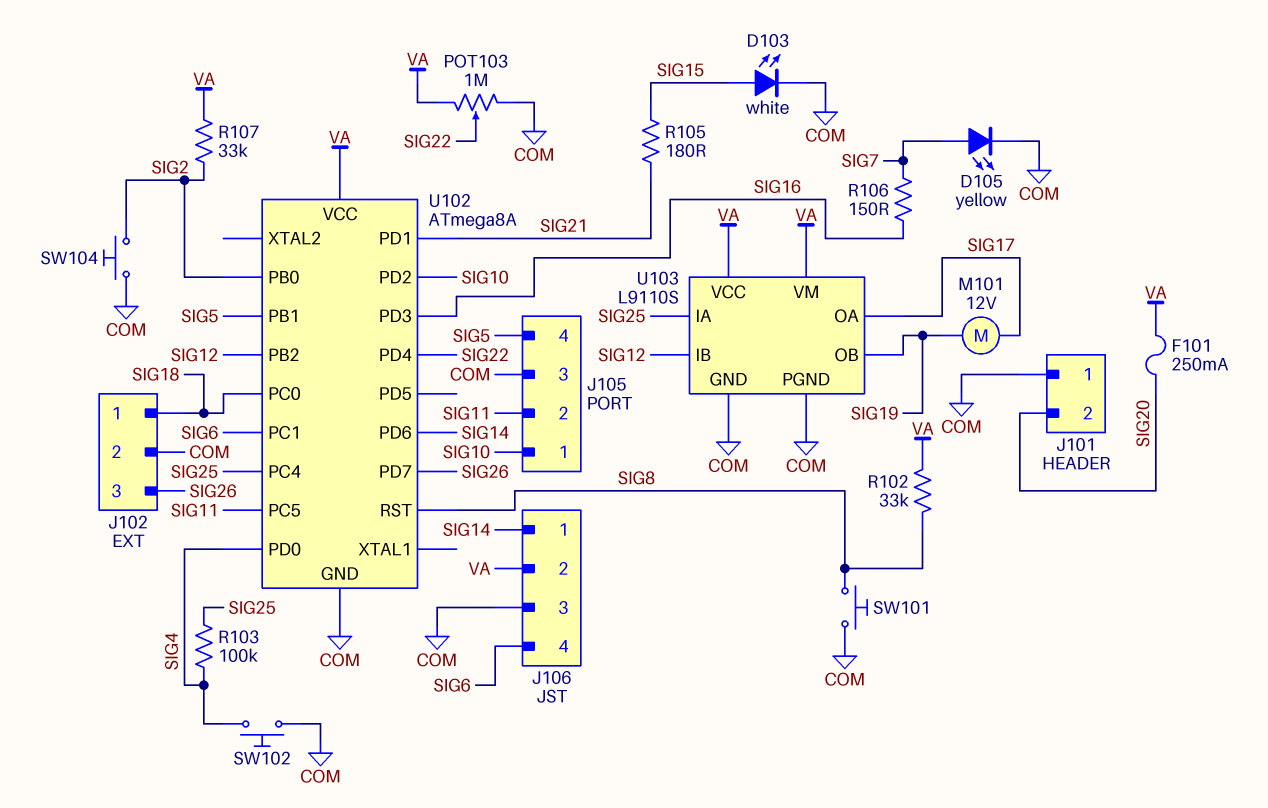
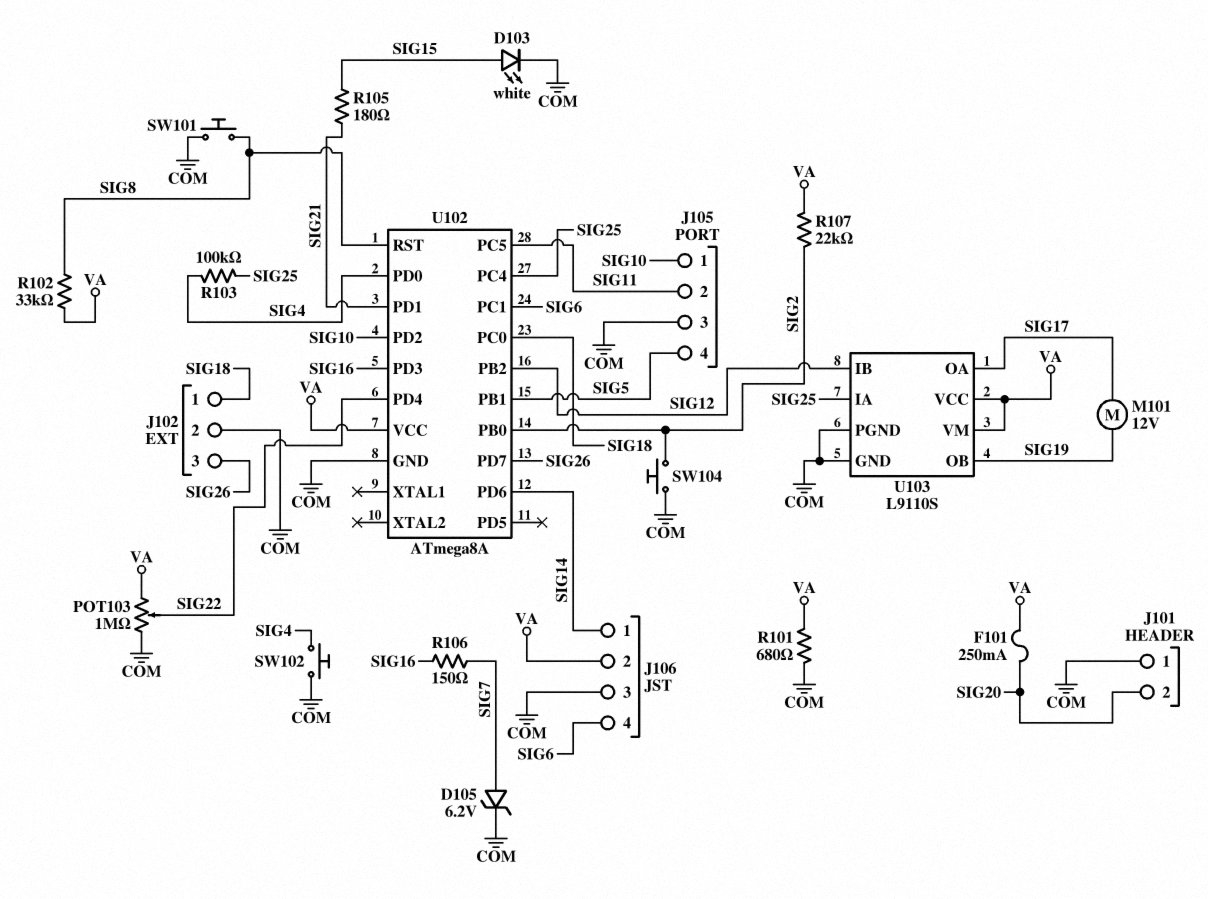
D105: LED yellow (A SIG7, K COM) -> zener 6.2V (A SIG7, K COM)
R101: none -> 680 (COM, VA)
R107: 33k (SIG2, VA) -> 22k (SIG2, VA)

